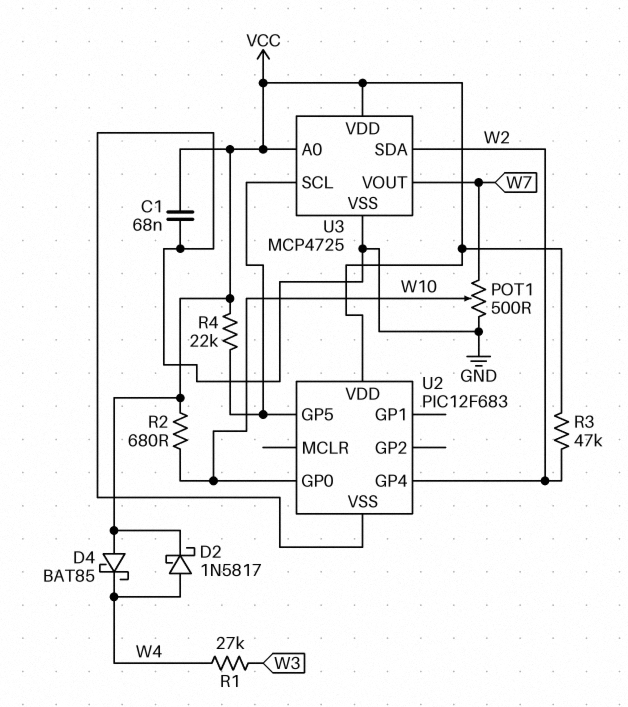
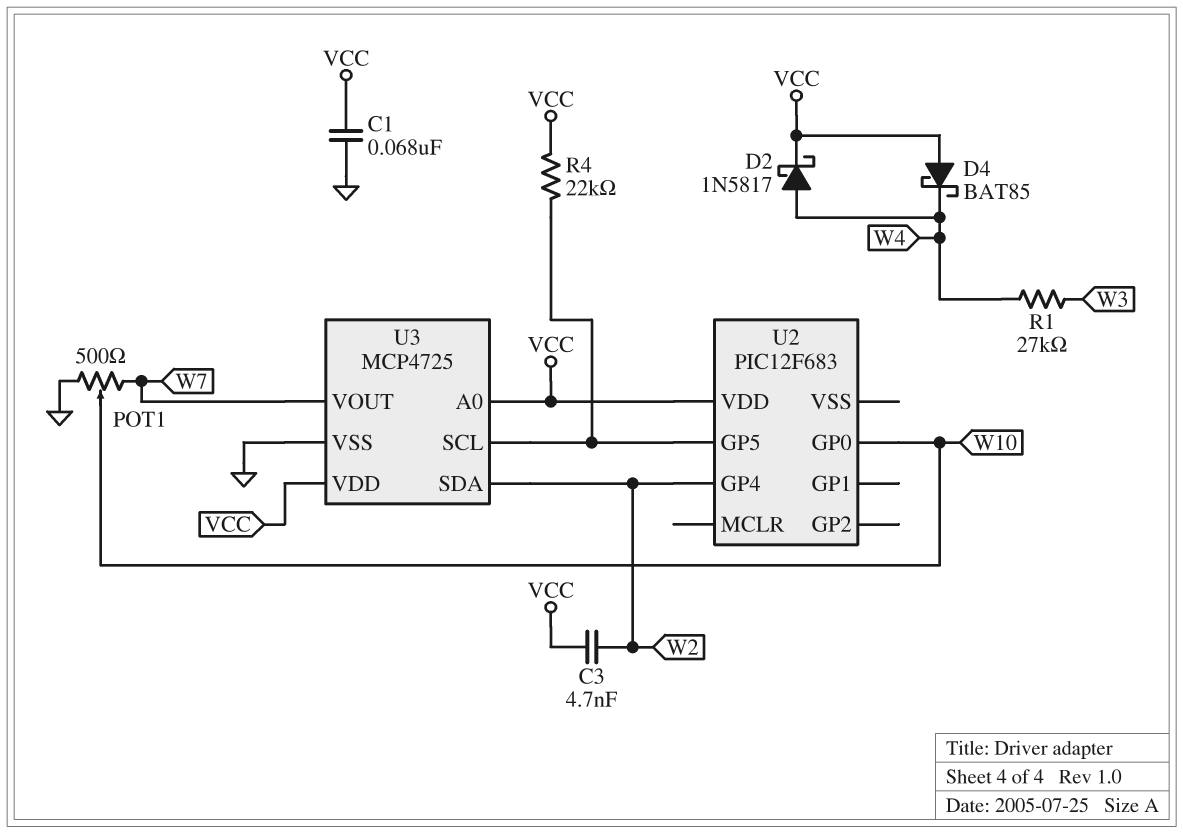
C3: none -> 4.7nF (VCC, W2)
R2: 680 (VCC, W10) -> none
R3: 47k (VCC, W2) -> none
U2 pin VSS: GND -> none

